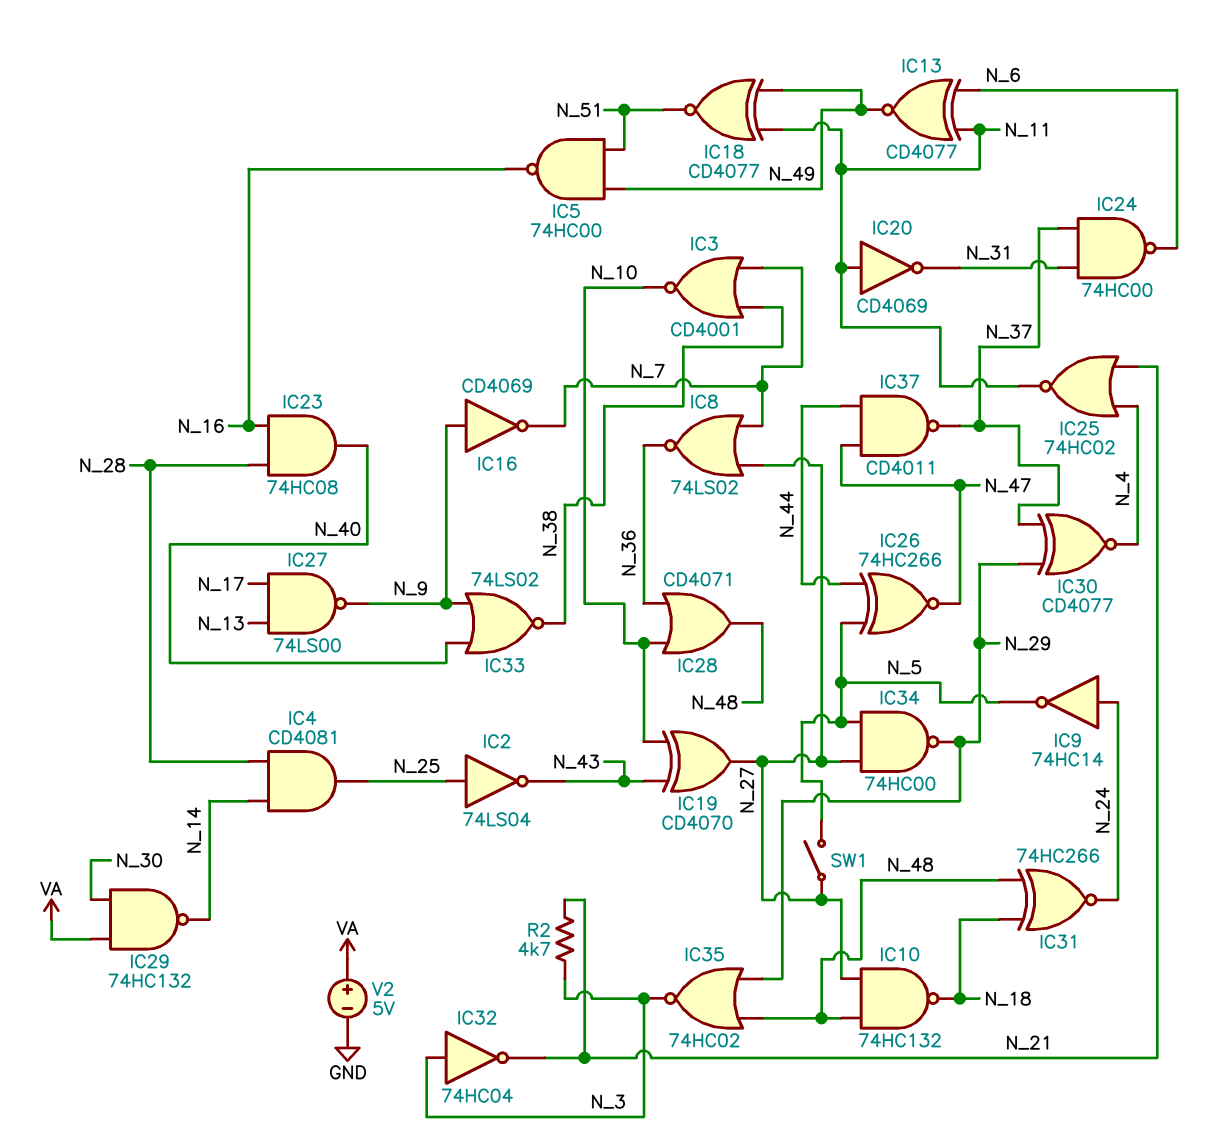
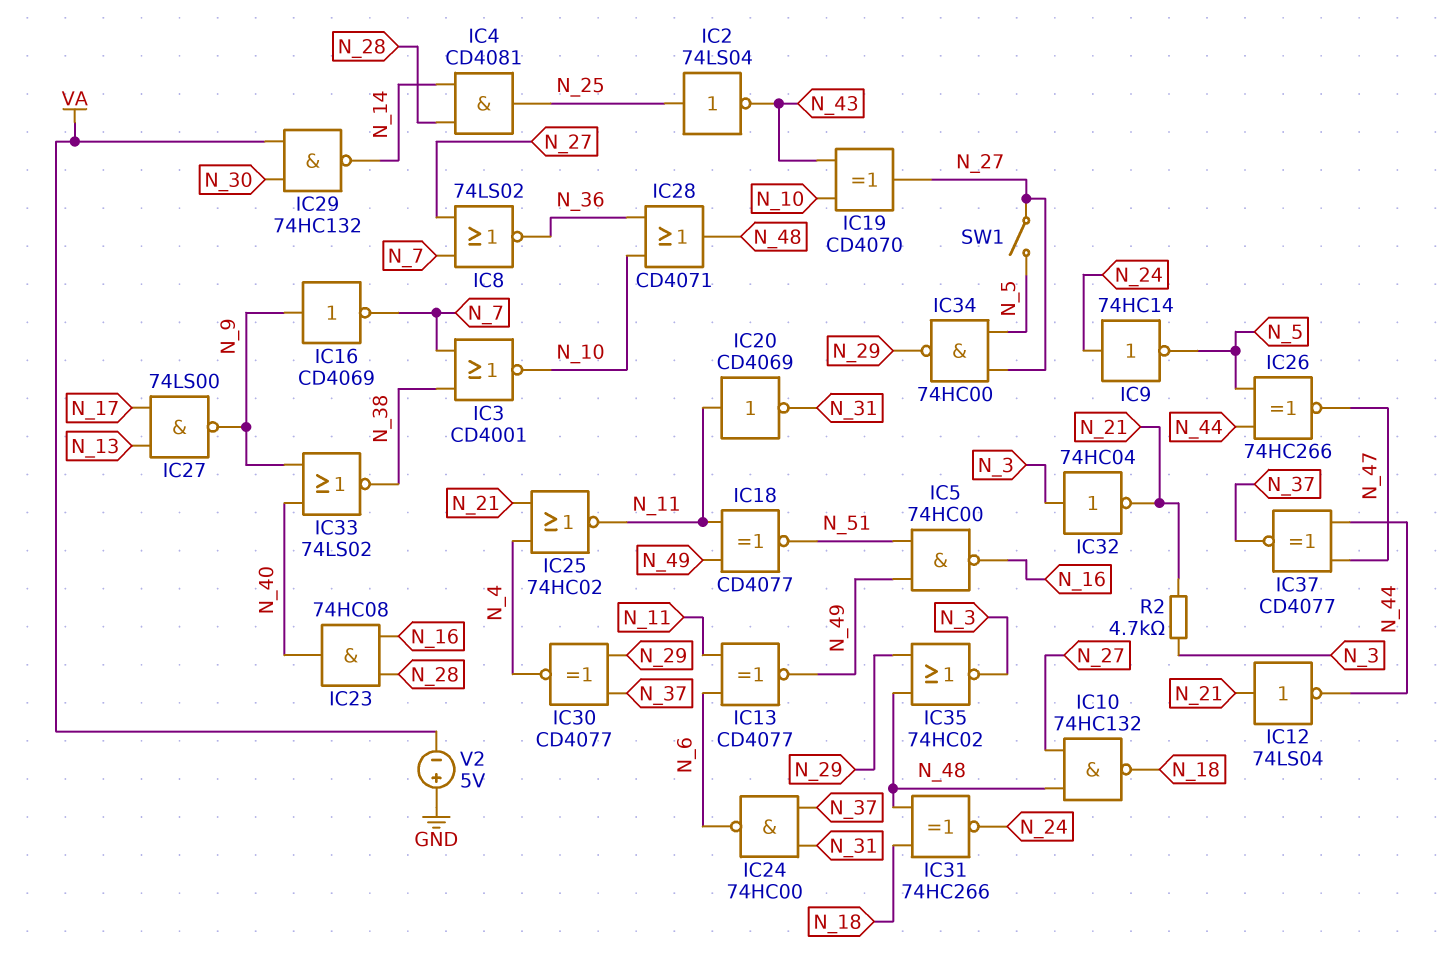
IC12: none -> NOT 74LS04 (in N_21, out N_44)
IC37: NAND CD4011 (in N_44, in N_47, out N_37) -> XNOR CD4077 (in N_44, in N_47, out N_37)
V2: 5V (plus VA, minus GND) -> 5V (plus GND, minus VA)

